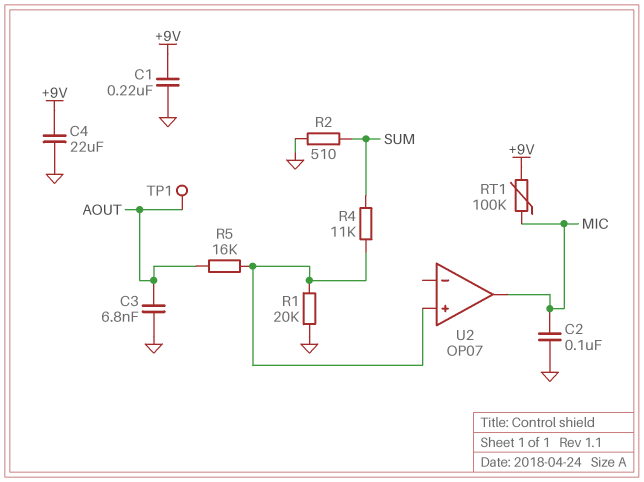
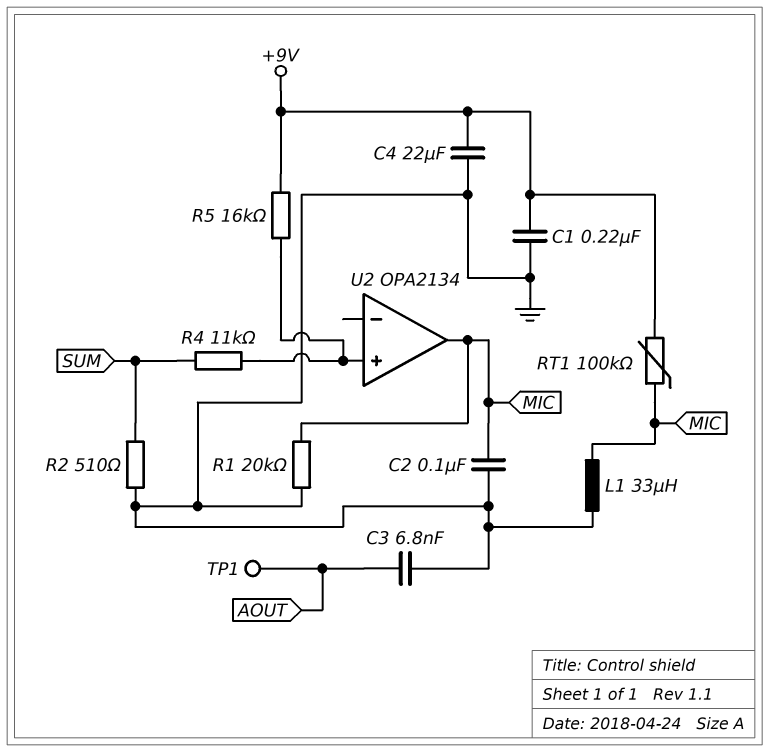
L1: none -> 33uH (GND, MIC)
R1: 20k (GND, U2/in+) -> 20k (GND, MIC)
R5: 16k (AOUT, U2/in+) -> 16k (+9V, U2/in+)
U2: OP07 -> OPA2134

